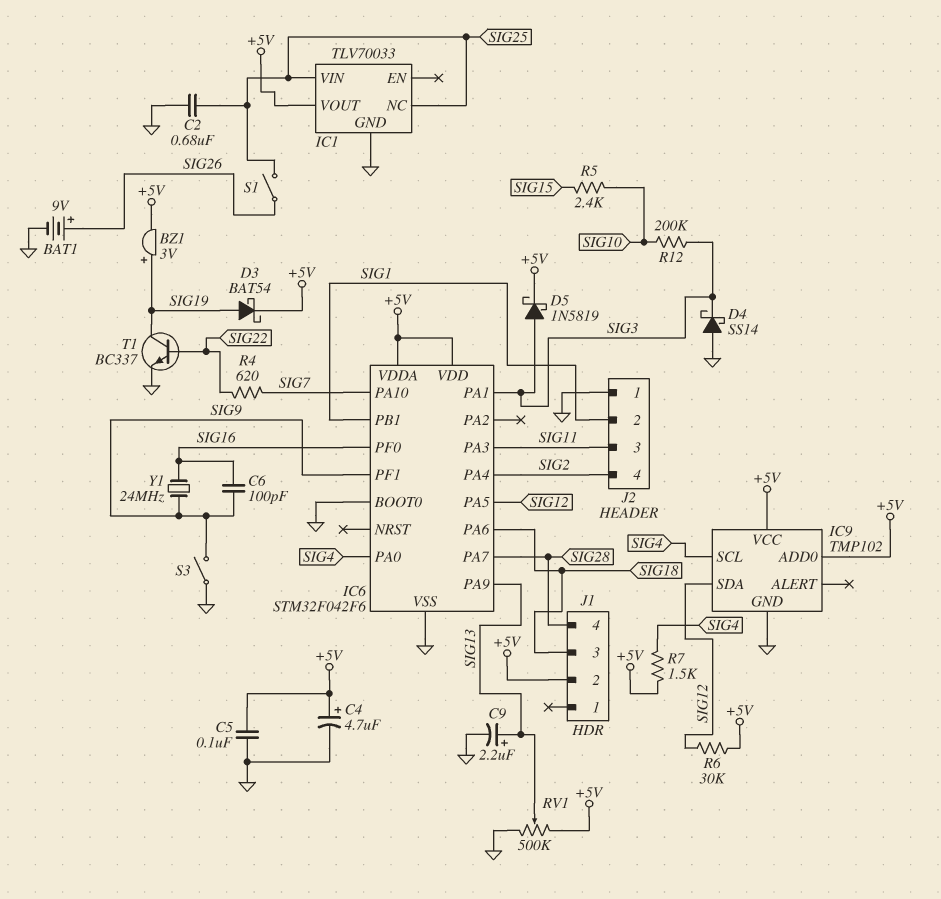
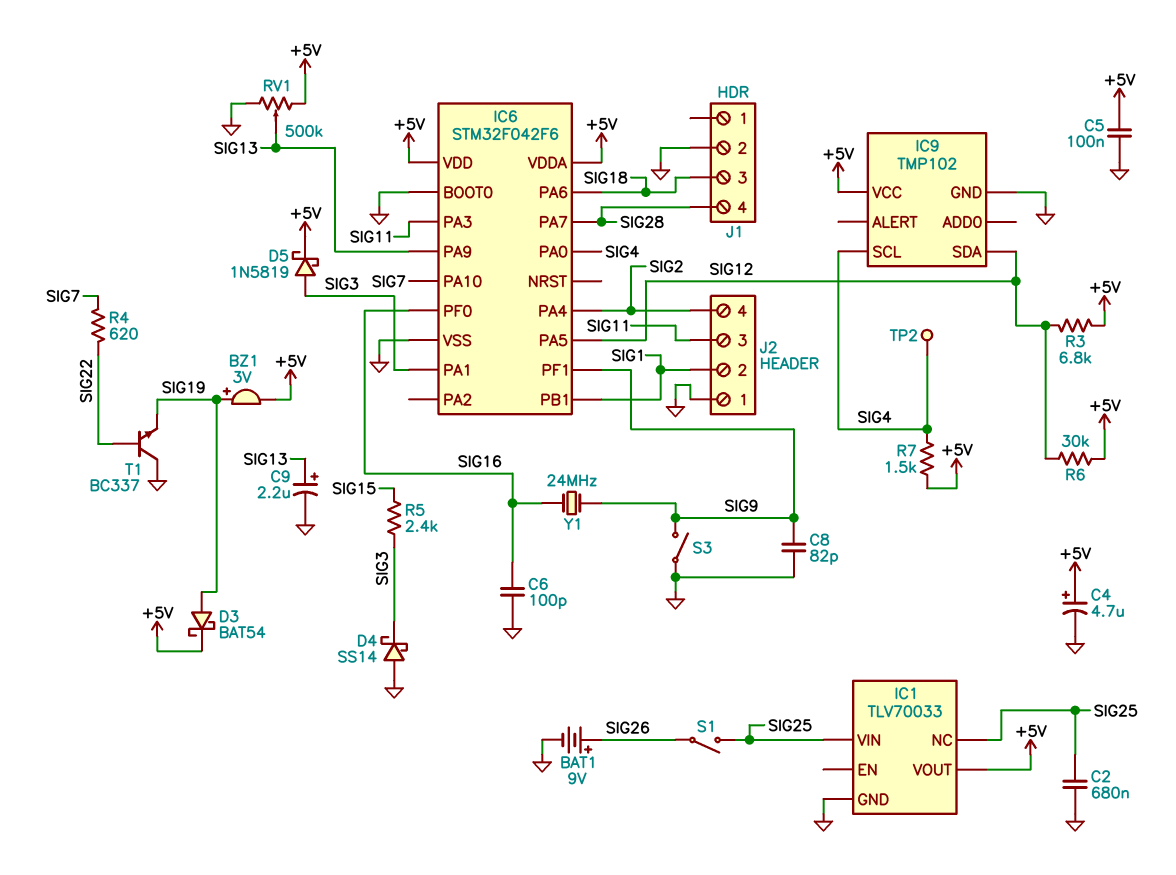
C6: 100pF (SIG9, SIG16) -> 100pF (GND, SIG16)
C8: none -> 82pF (GND, SIG9)
IC9 pin ADD0: +5V -> none
J1 pin 2: +5V -> GND
R3: none -> 6.8k (+5V, SIG12)
R5: 2.4k (SIG10, SIG15) -> 2.4k (SIG3, SIG15)
R12: 200k (SIG3, SIG10) -> none
T1: NPN BC337 (B SIG22, C SIG19, E GND) -> NPN BC337 (B SIG22, C GND, E SIG19)
TP2: none -> test point (SIG4)

